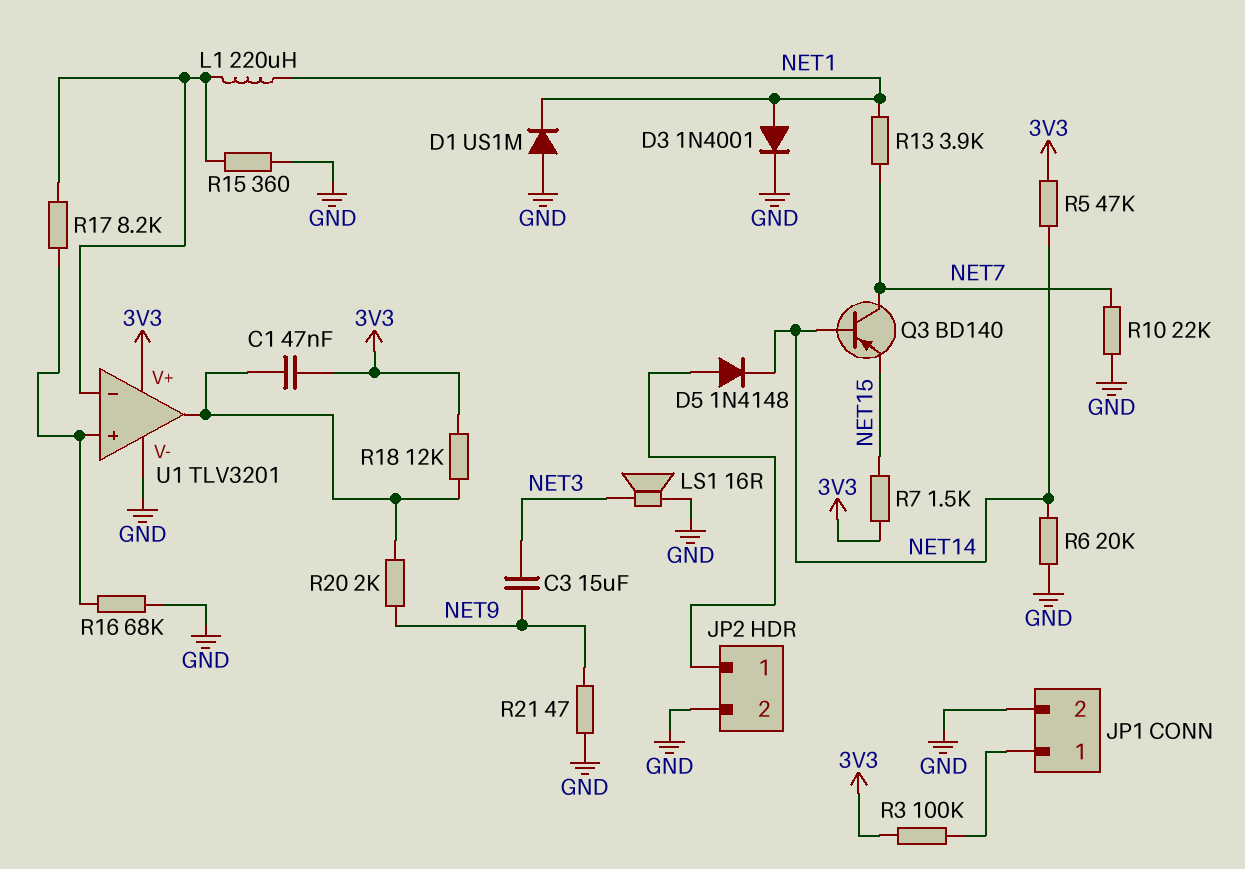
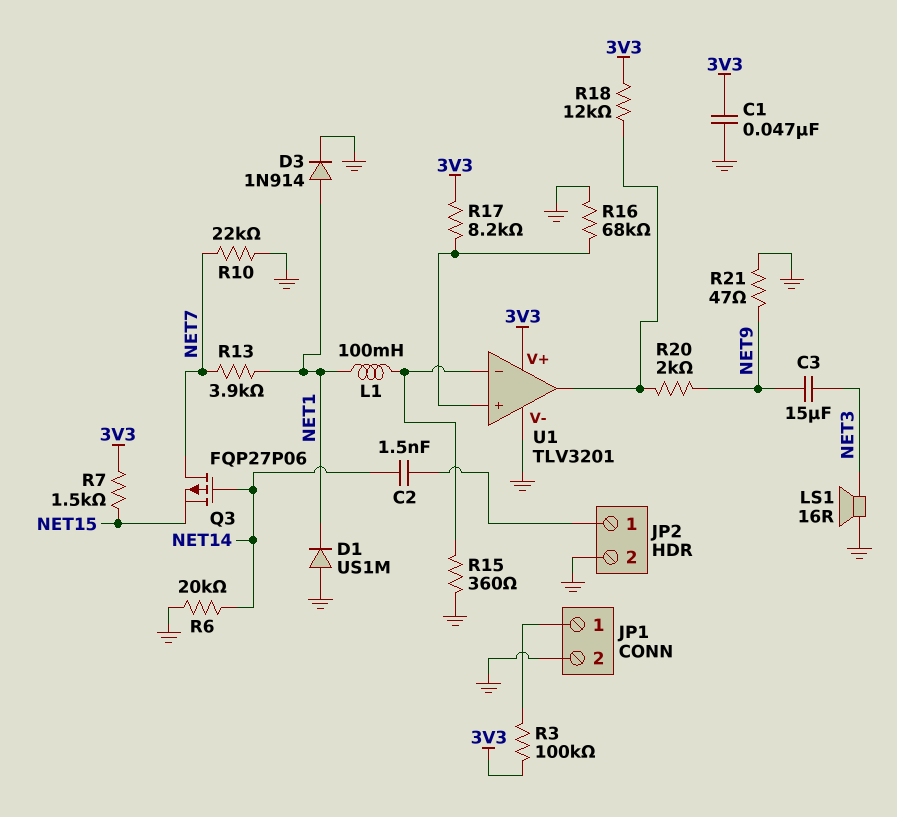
C1: 47nF (3V3, U1/out) -> 47nF (3V3, GND)
C2: none -> 1.5nF (JP2/1, NET14)
D3: diode 1N4001 (A NET1, K GND) -> diode 1N914 (A NET1, K GND)
D5: diode 1N4148 (A JP2/1, K NET14) -> none
L1: 220uH (NET1, U1/in-) -> 100mH (NET1, U1/in-)
Q3: PNP BD140 (B NET14, C NET7, E NET15) -> PMOS FQP27P06 (G NET14, D NET7, S NET15)
R5: 47k (3V3, NET14) -> none
R17: 8.2k (U1/in+, U1/in-) -> 8.2k (3V3, U1/in+)

